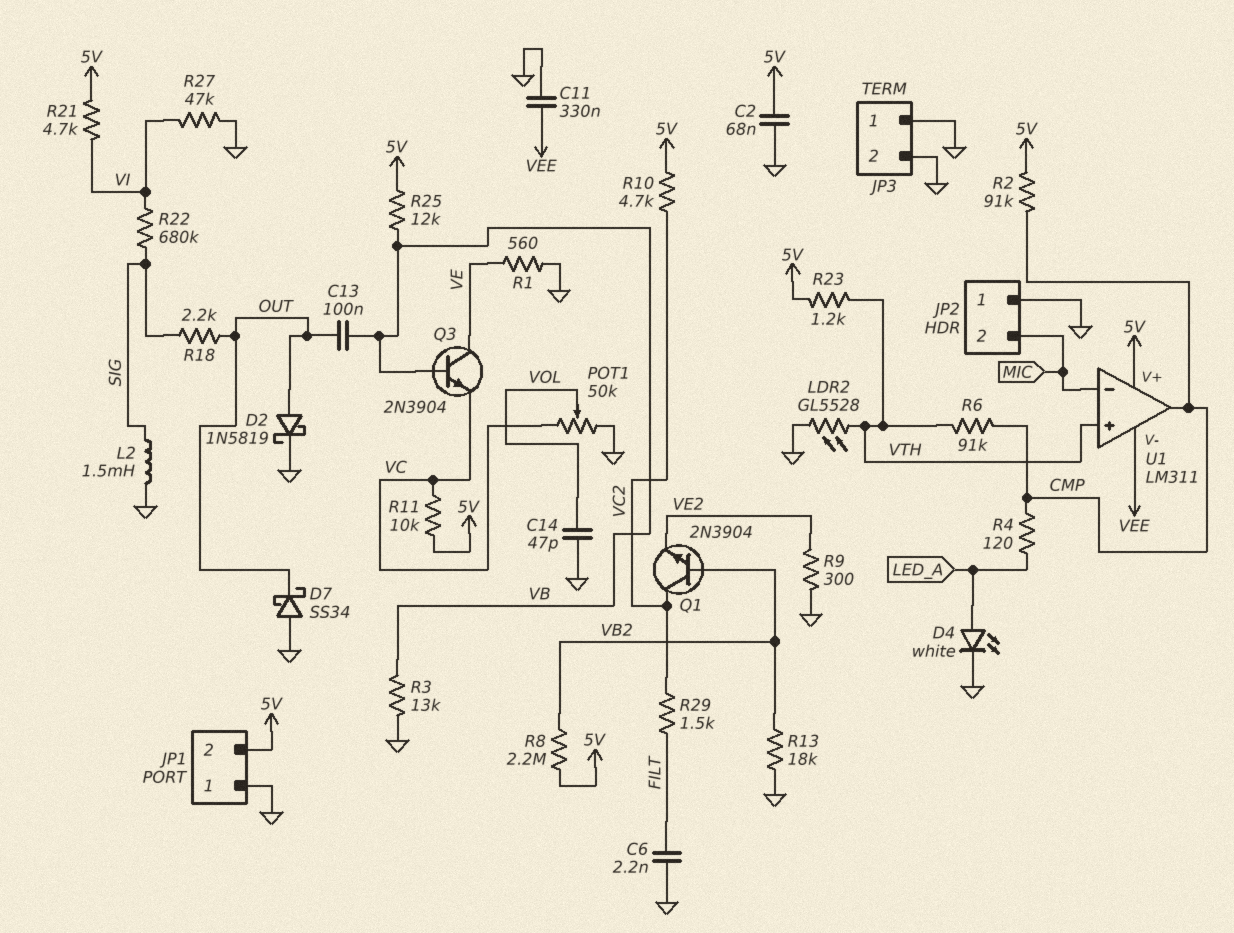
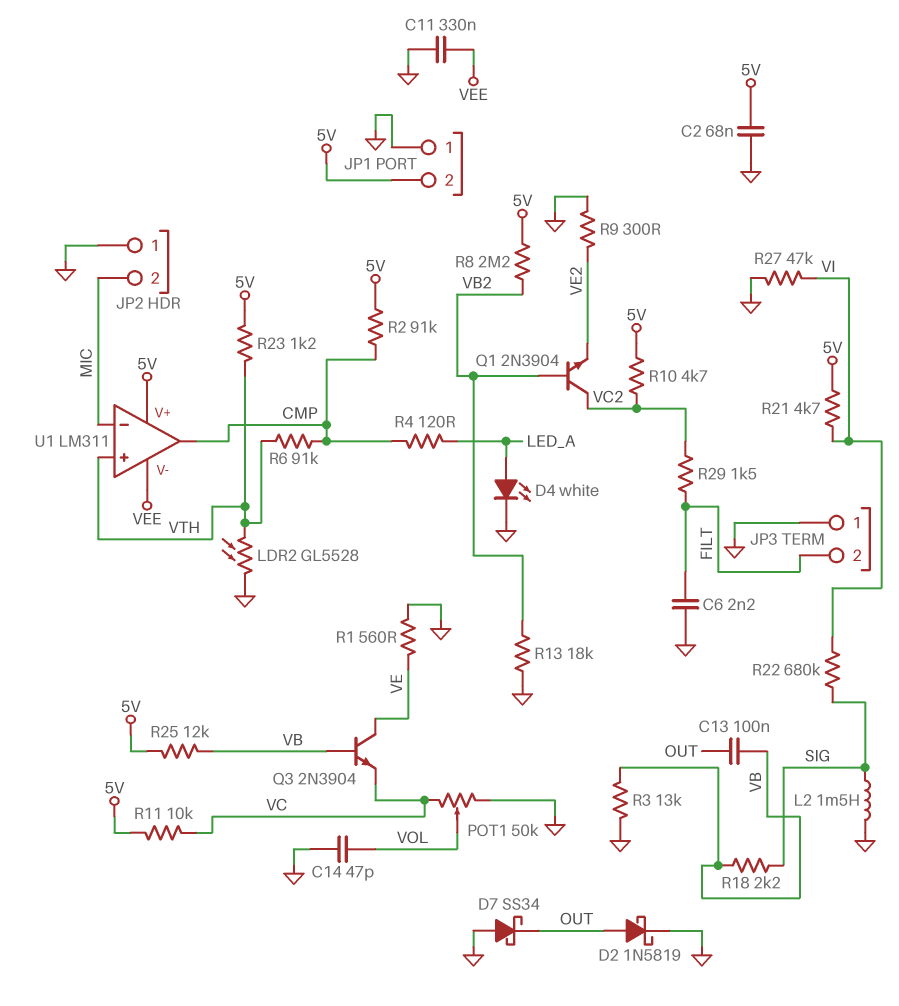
JP3 pin 2: GND -> FILT
R18: 2.2k (OUT, SIG) -> 2.2k (SIG, VB)

